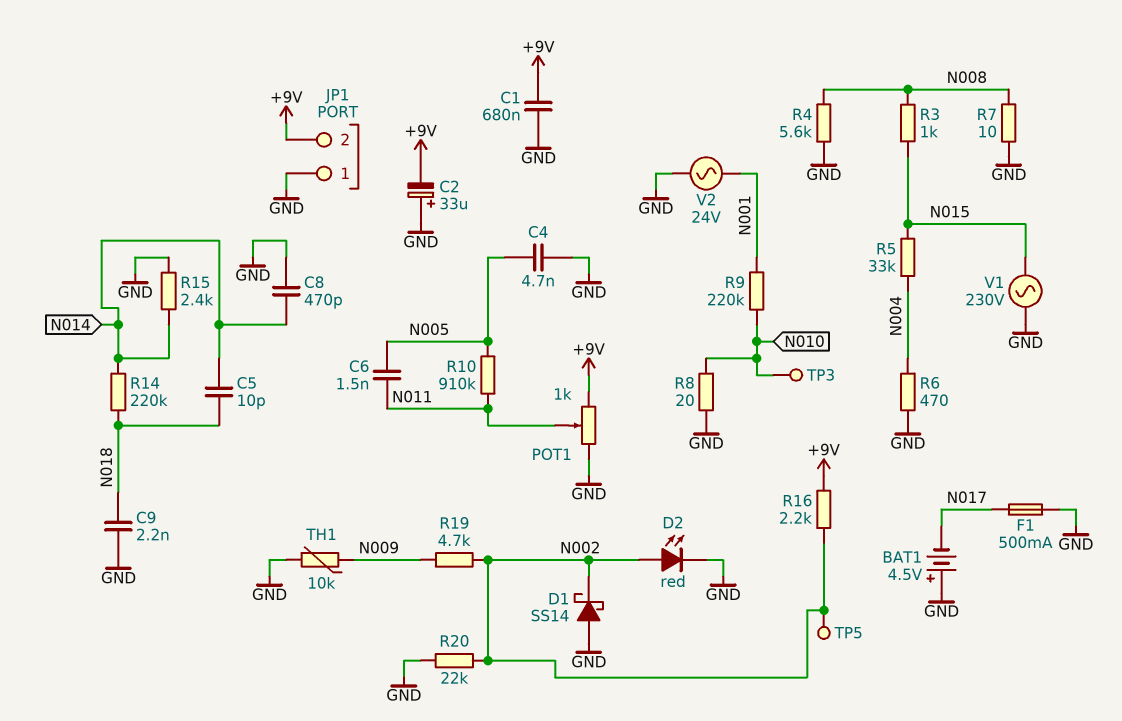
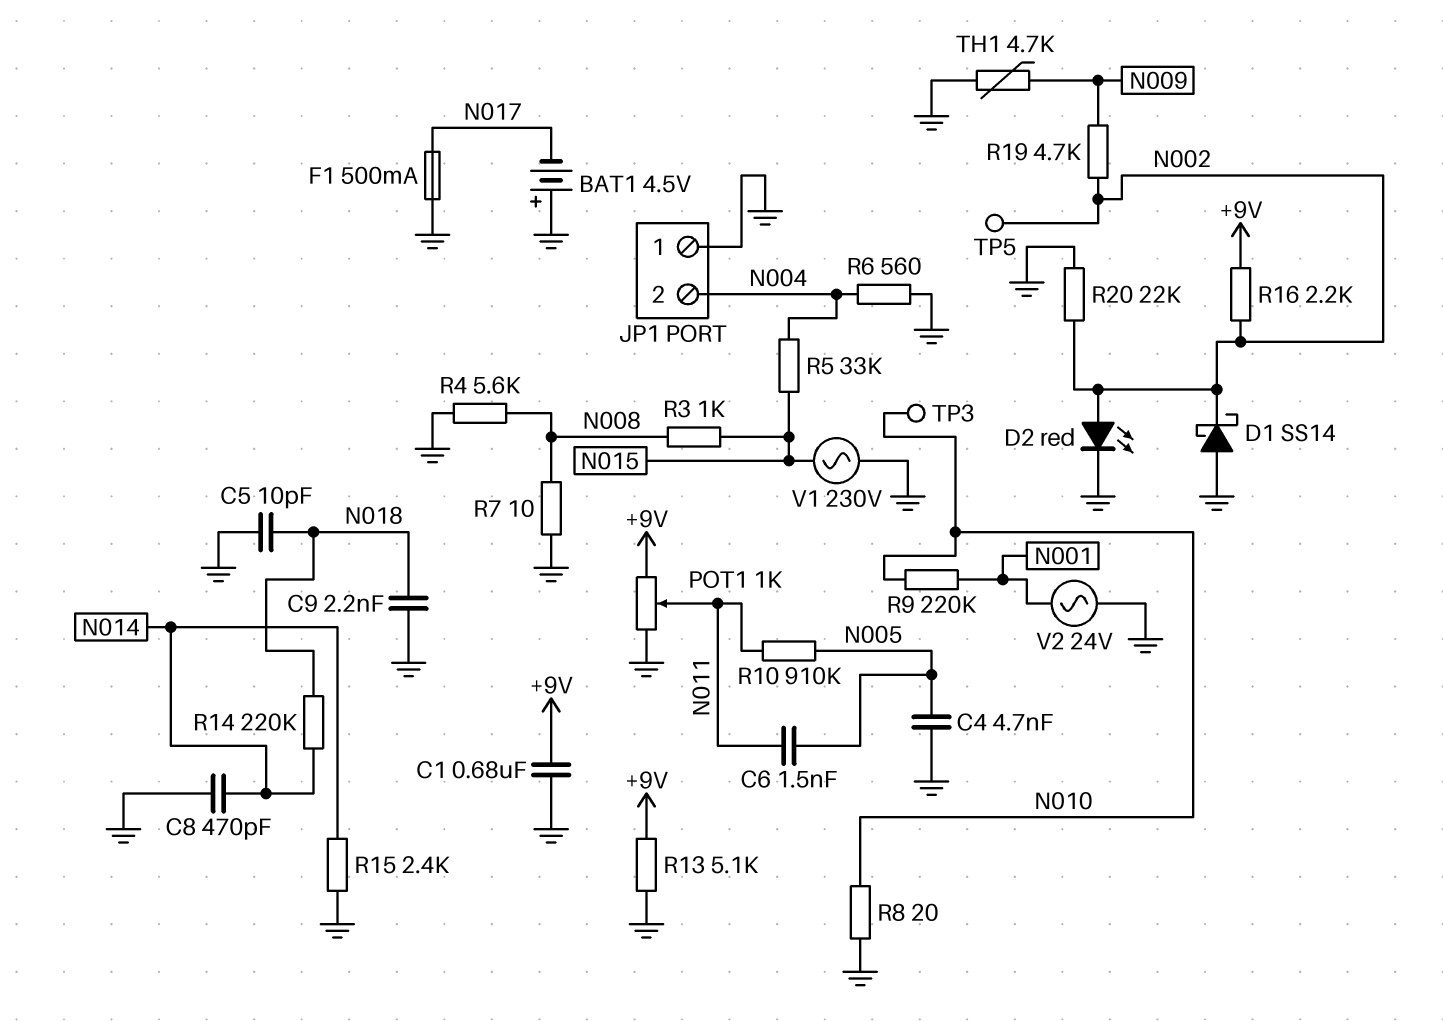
C2: 33uF (plus GND, minus +9V) -> none
C5: 10pF (N014, N018) -> 10pF (GND, N018)
JP1 pin 2: +9V -> N004
R6: 470 (GND, N004) -> 560 (GND, N004)
R13: none -> 5.1k (+9V, GND)
TH1: 10k (GND, N009) -> 4.7k (GND, N009)

